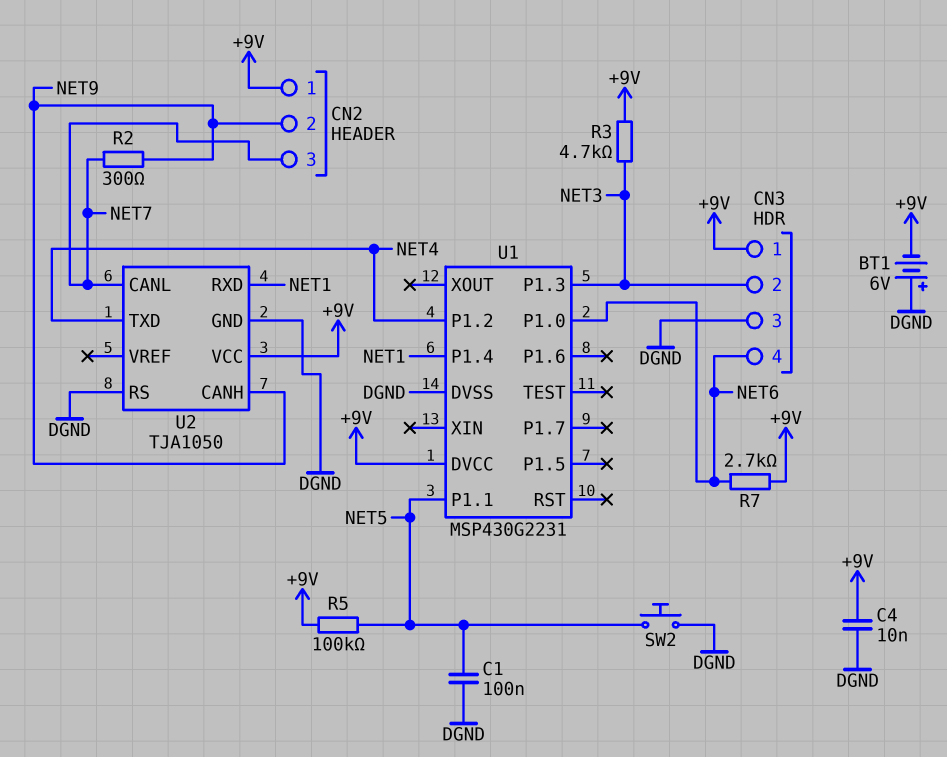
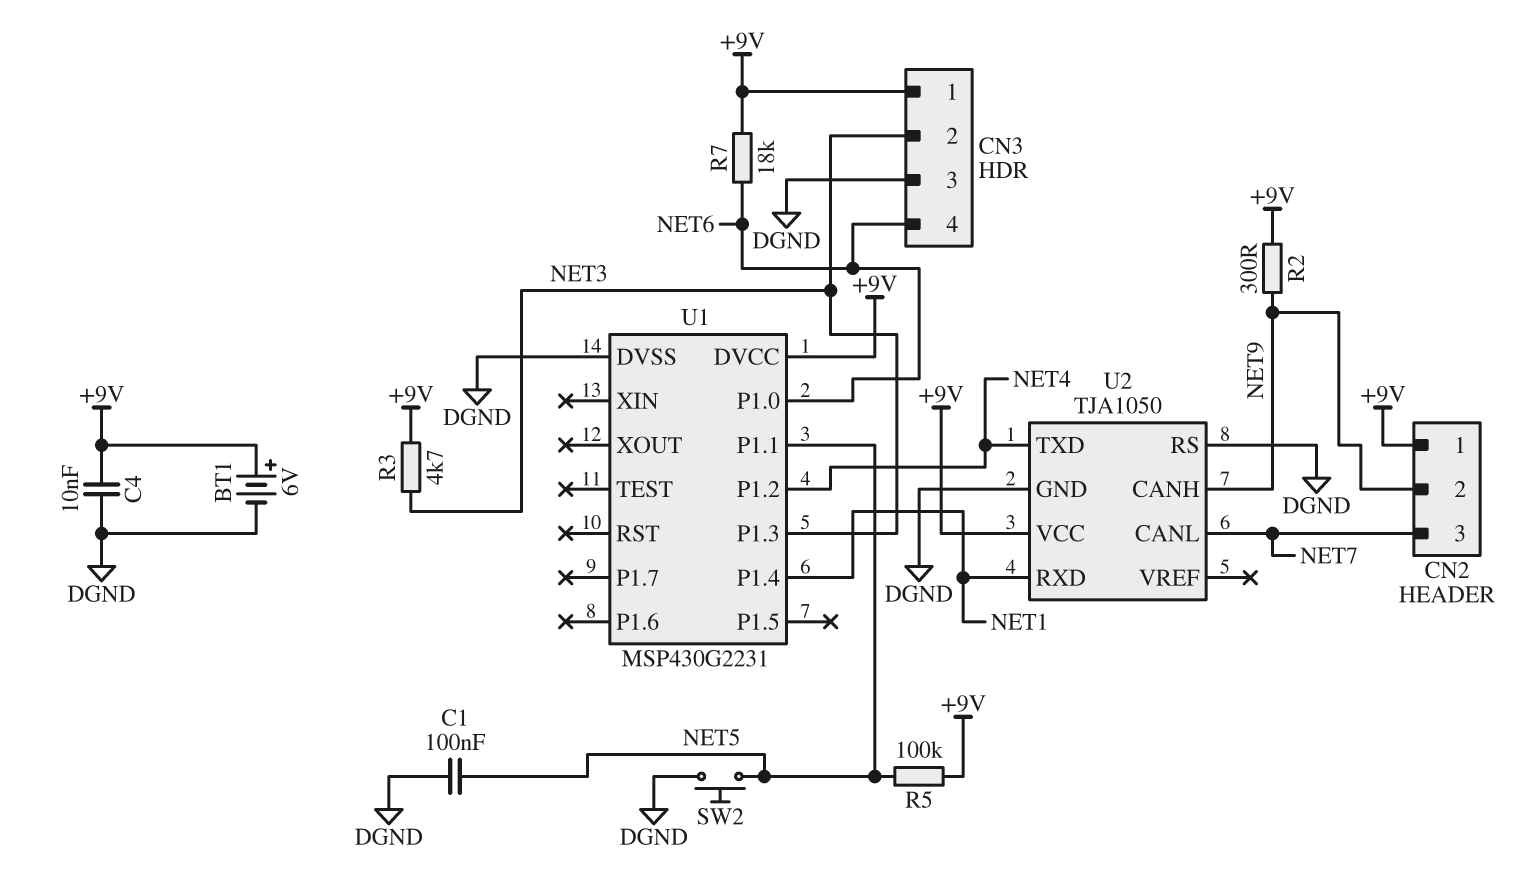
BT1: 6V (plus DGND, minus +9V) -> 6V (plus +9V, minus DGND)
R2: 300 (NET7, NET9) -> 300 (+9V, NET9)
R7: 2.7k (+9V, NET6) -> 18k (+9V, NET6)

